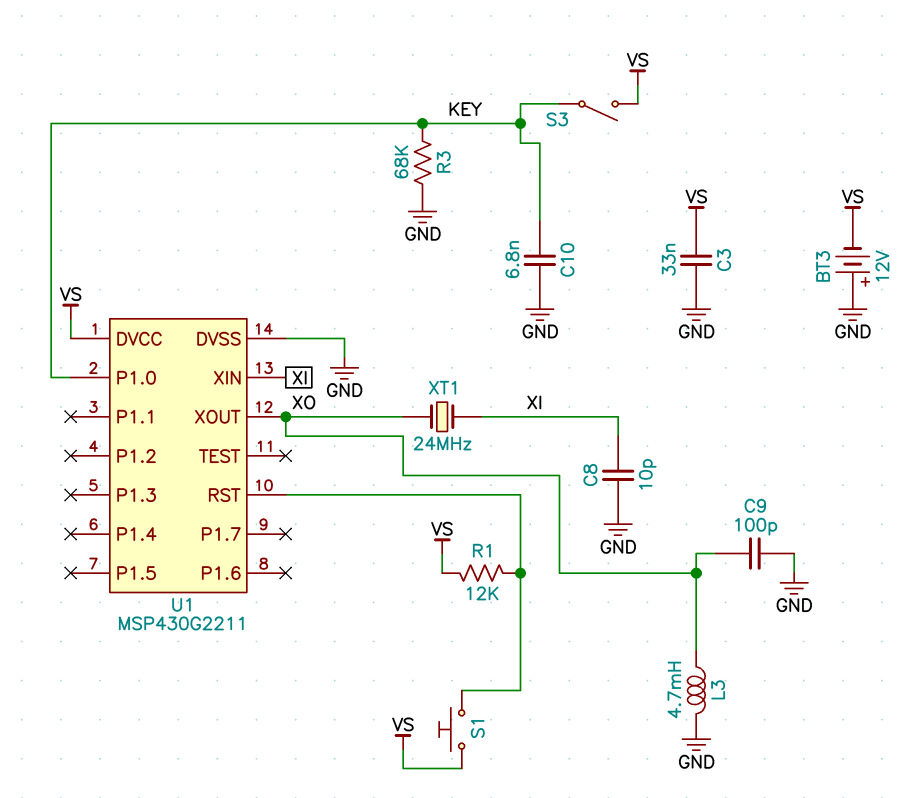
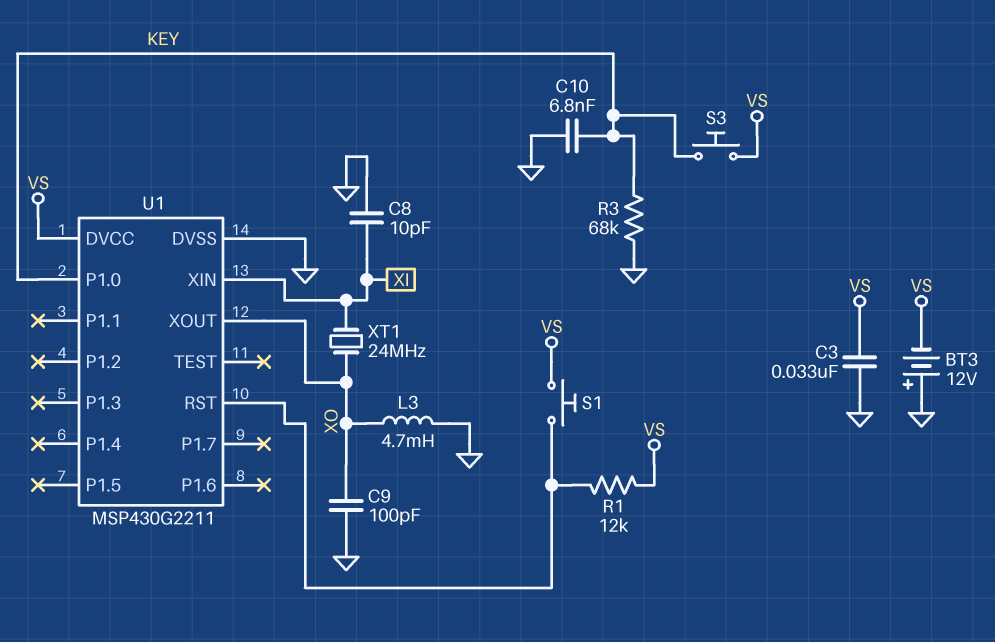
S3: switch (KEY, VS) -> button (KEY, VS)

